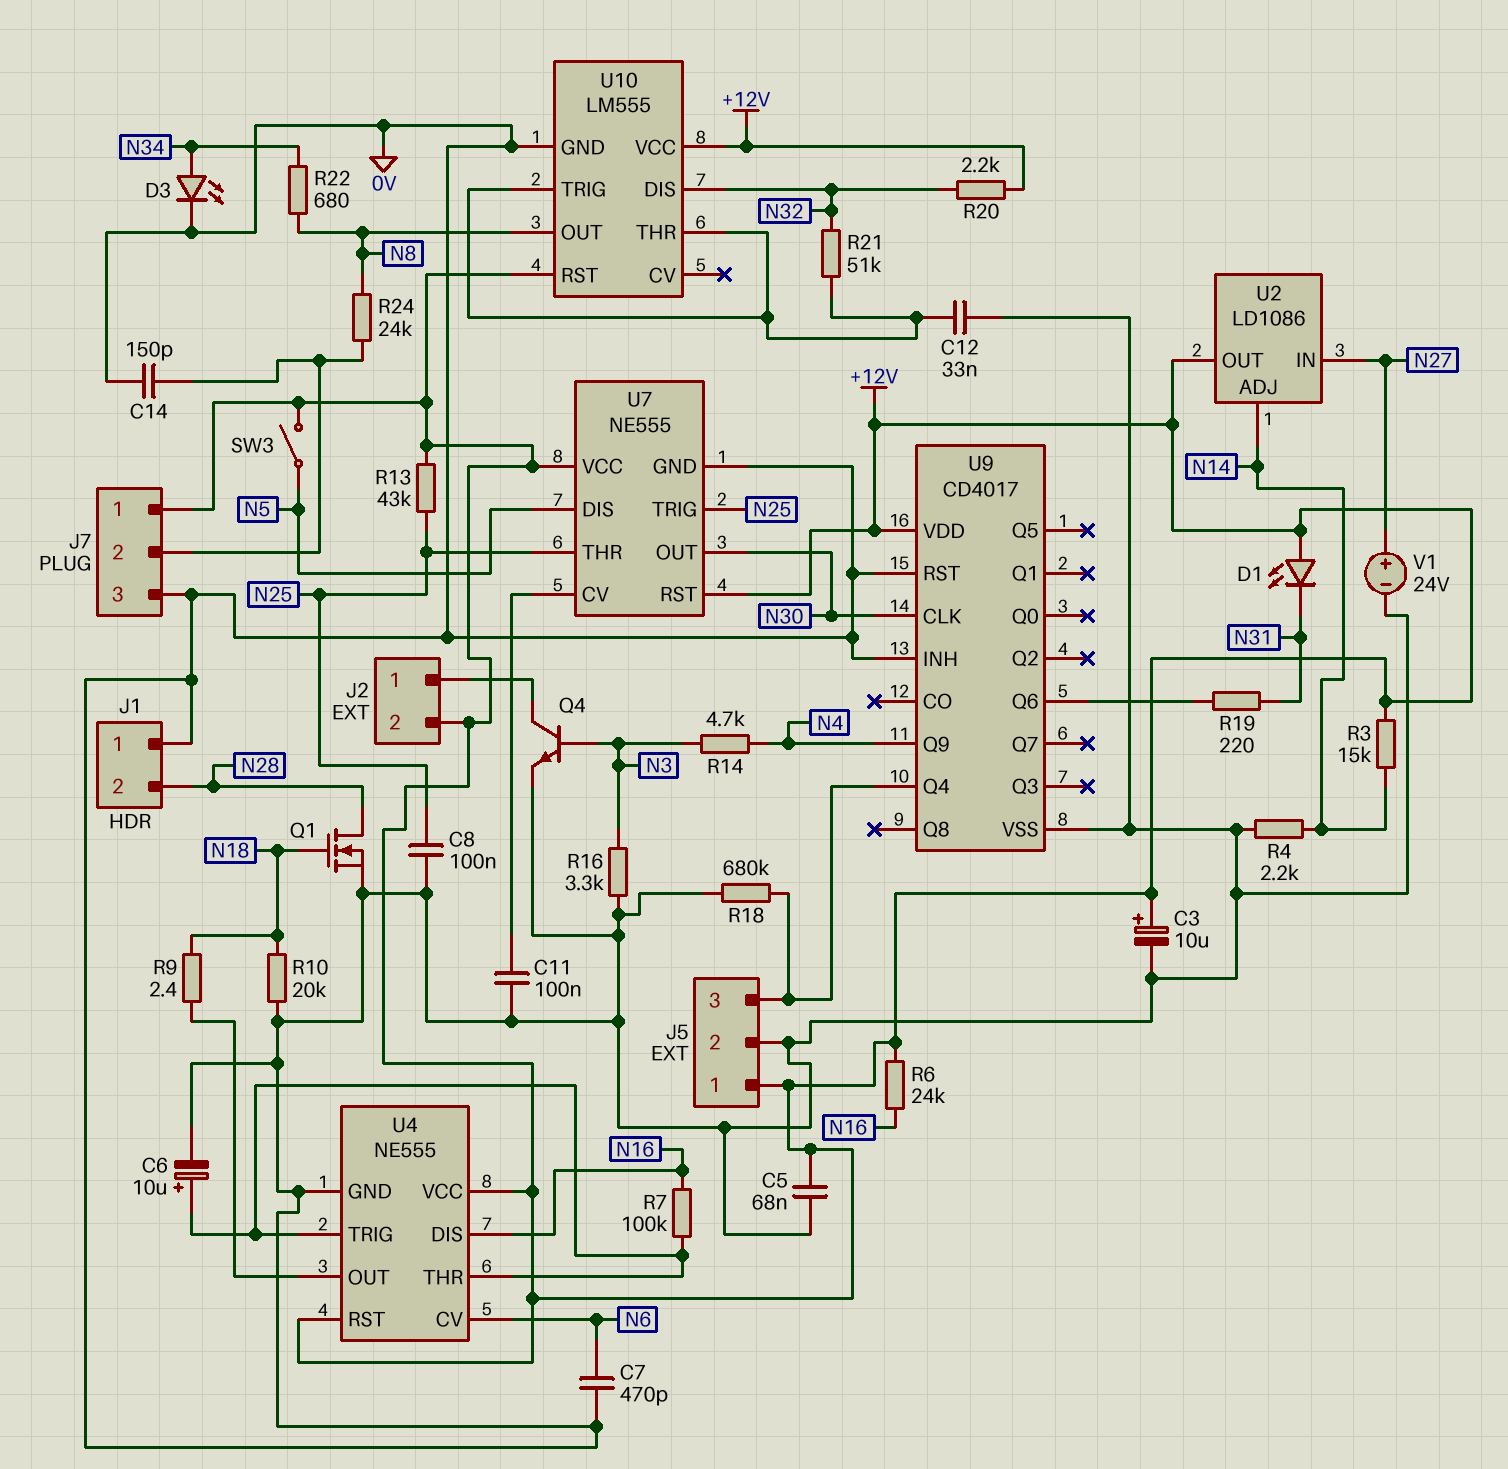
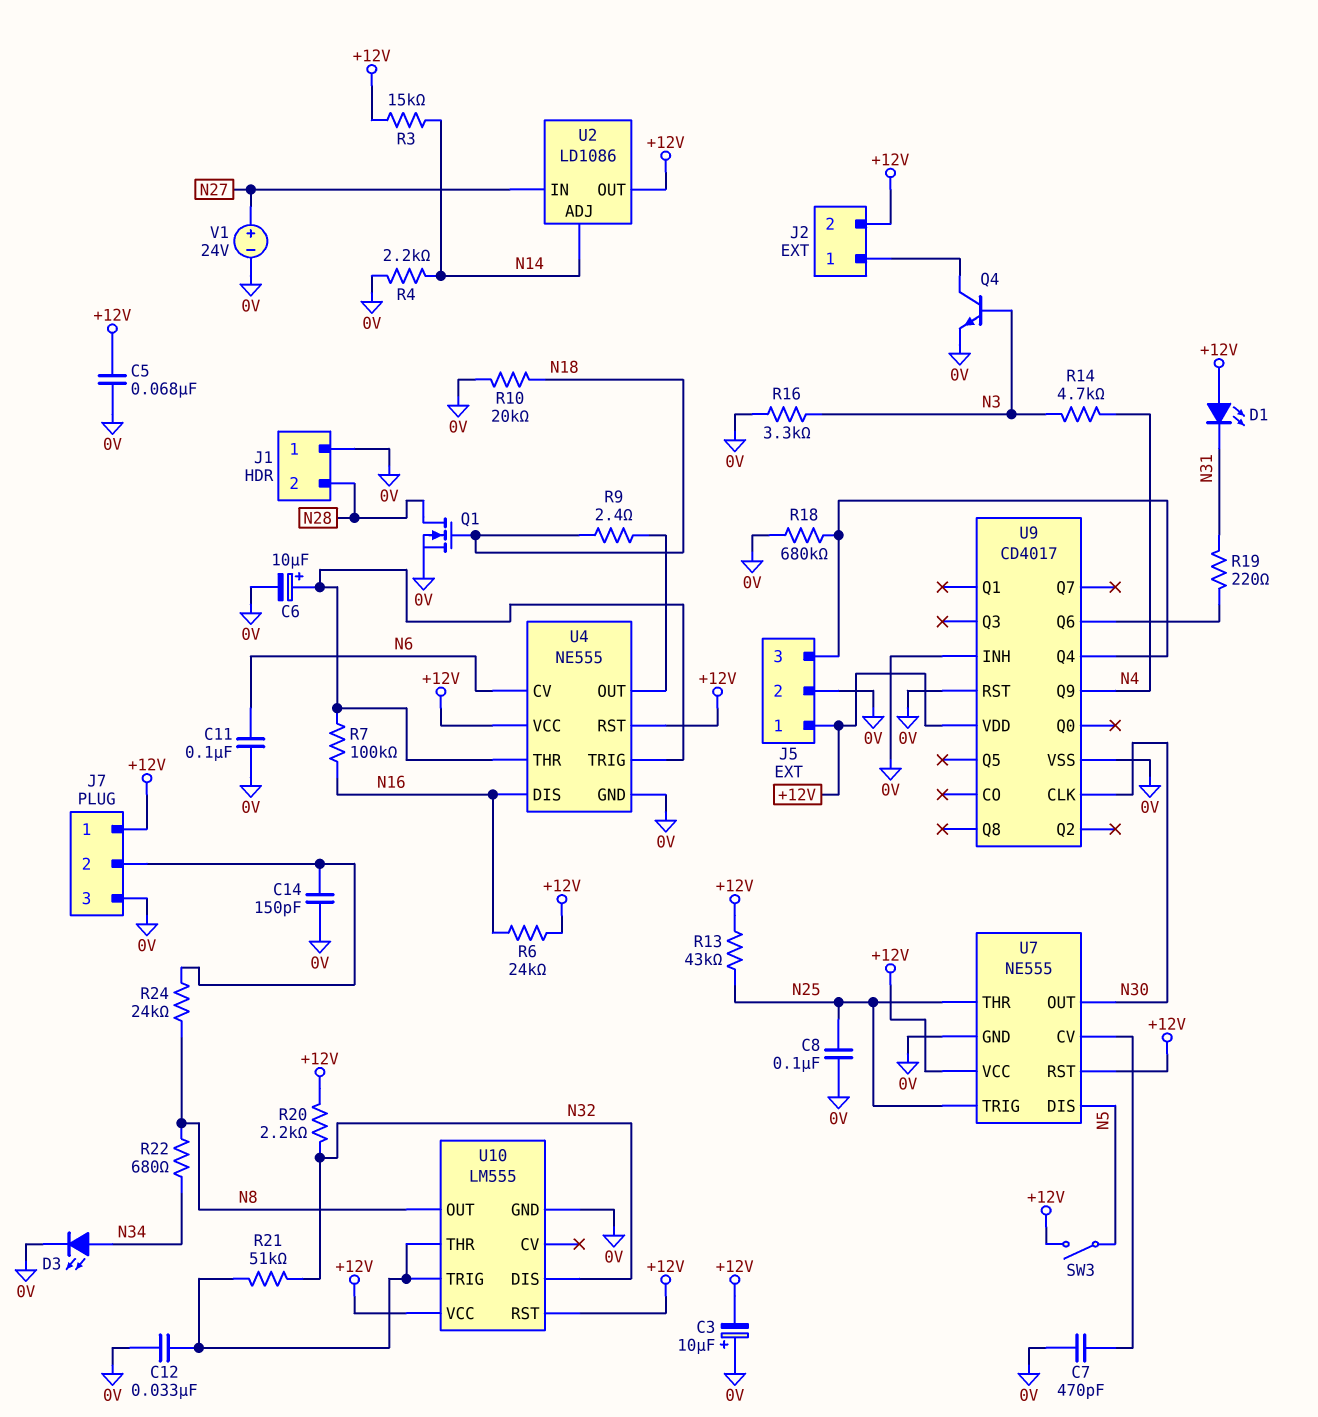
C3: 10uF (plus +12V, minus 0V) -> 10uF (plus 0V, minus +12V)
C7: 470pF (0V, N6) -> 470pF (0V, U7/CV)
C11: 100nF (0V, U7/CV) -> 100nF (0V, N6)

